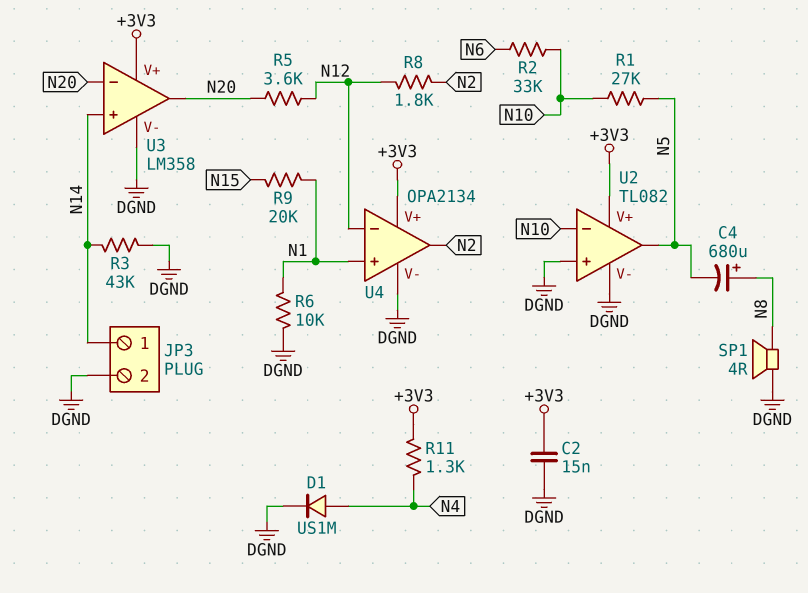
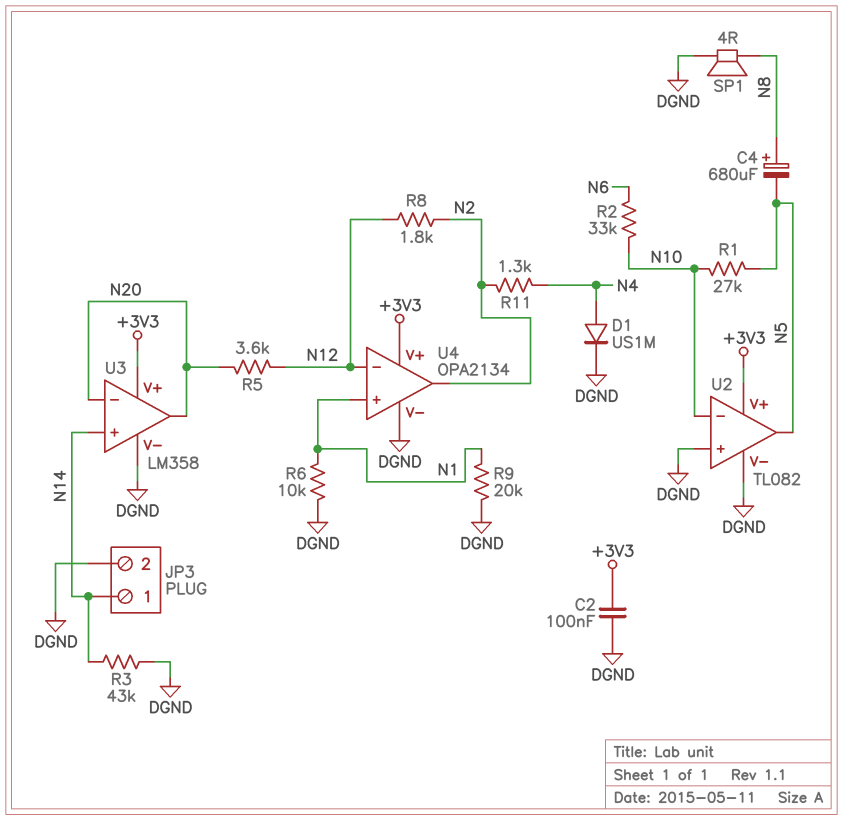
C2: 15nF (+3V3, DGND) -> 100nF (+3V3, DGND)
R9: 20k (N1, N15) -> 20k (DGND, N1)
R11: 1.3k (+3V3, N4) -> 1.3k (N2, N4)

